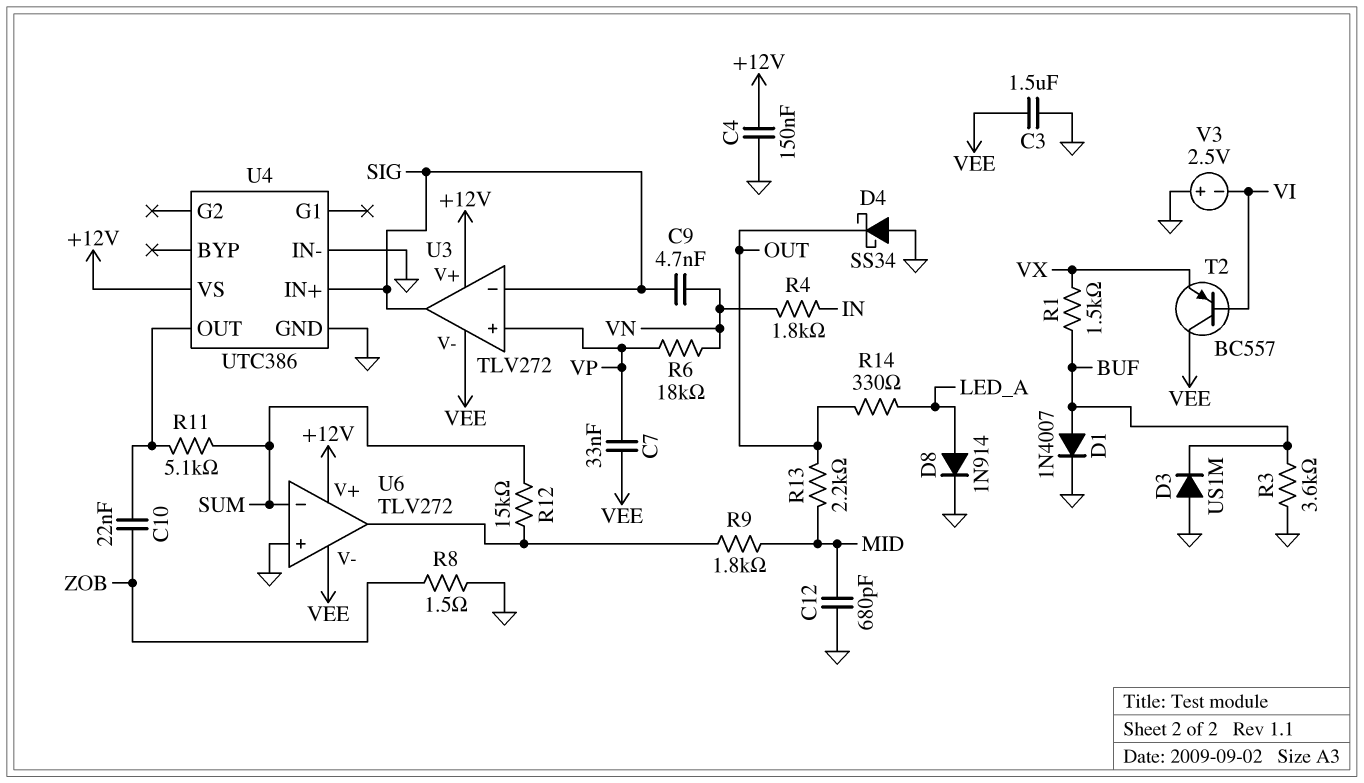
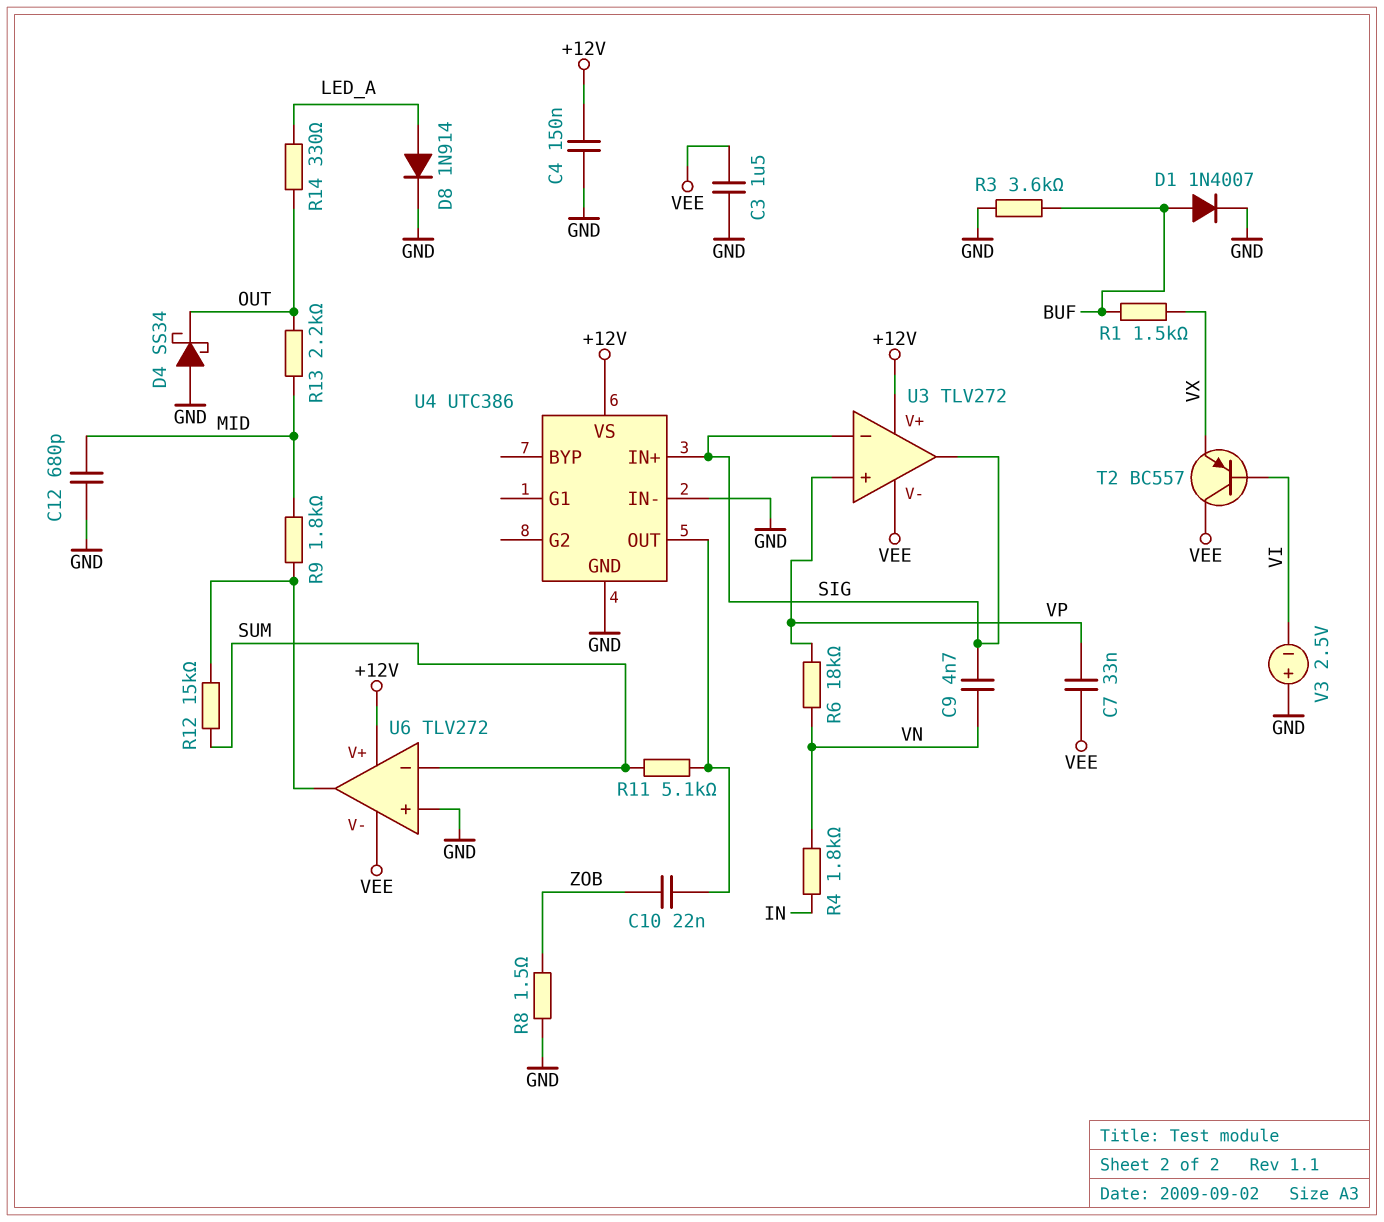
D3: diode US1M (A GND, K BUF) -> none

